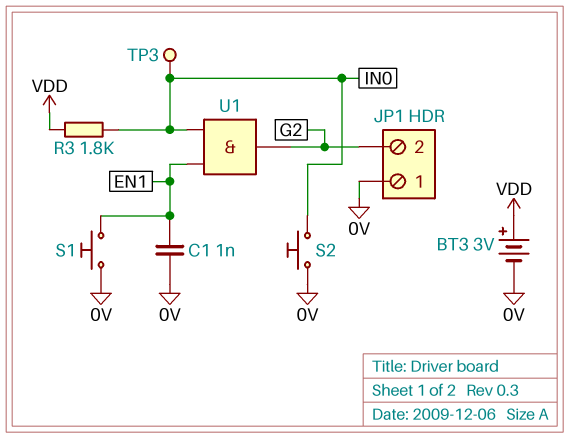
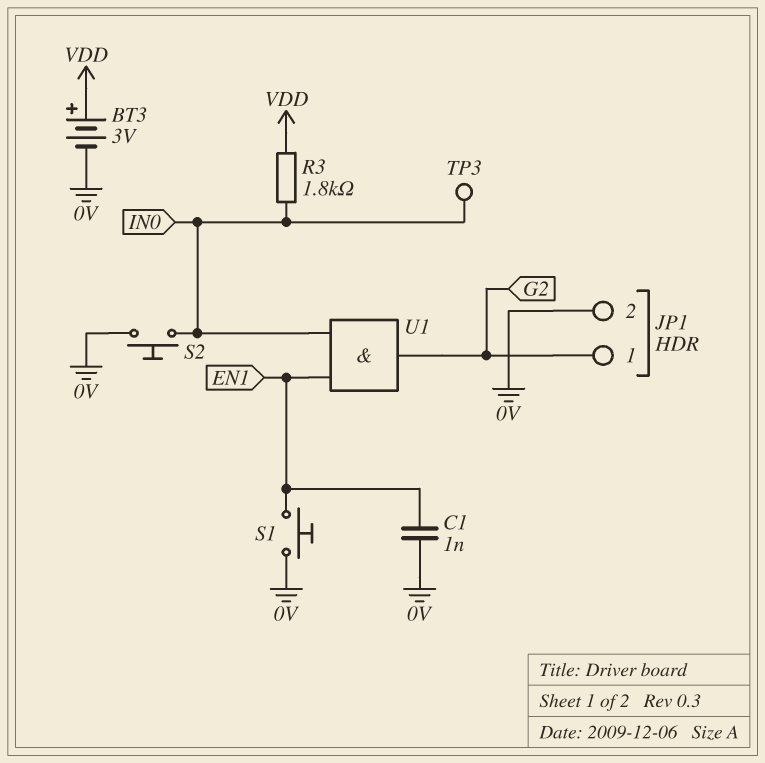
JP1 pin 1: 0V -> G2
JP1 pin 2: G2 -> 0V

